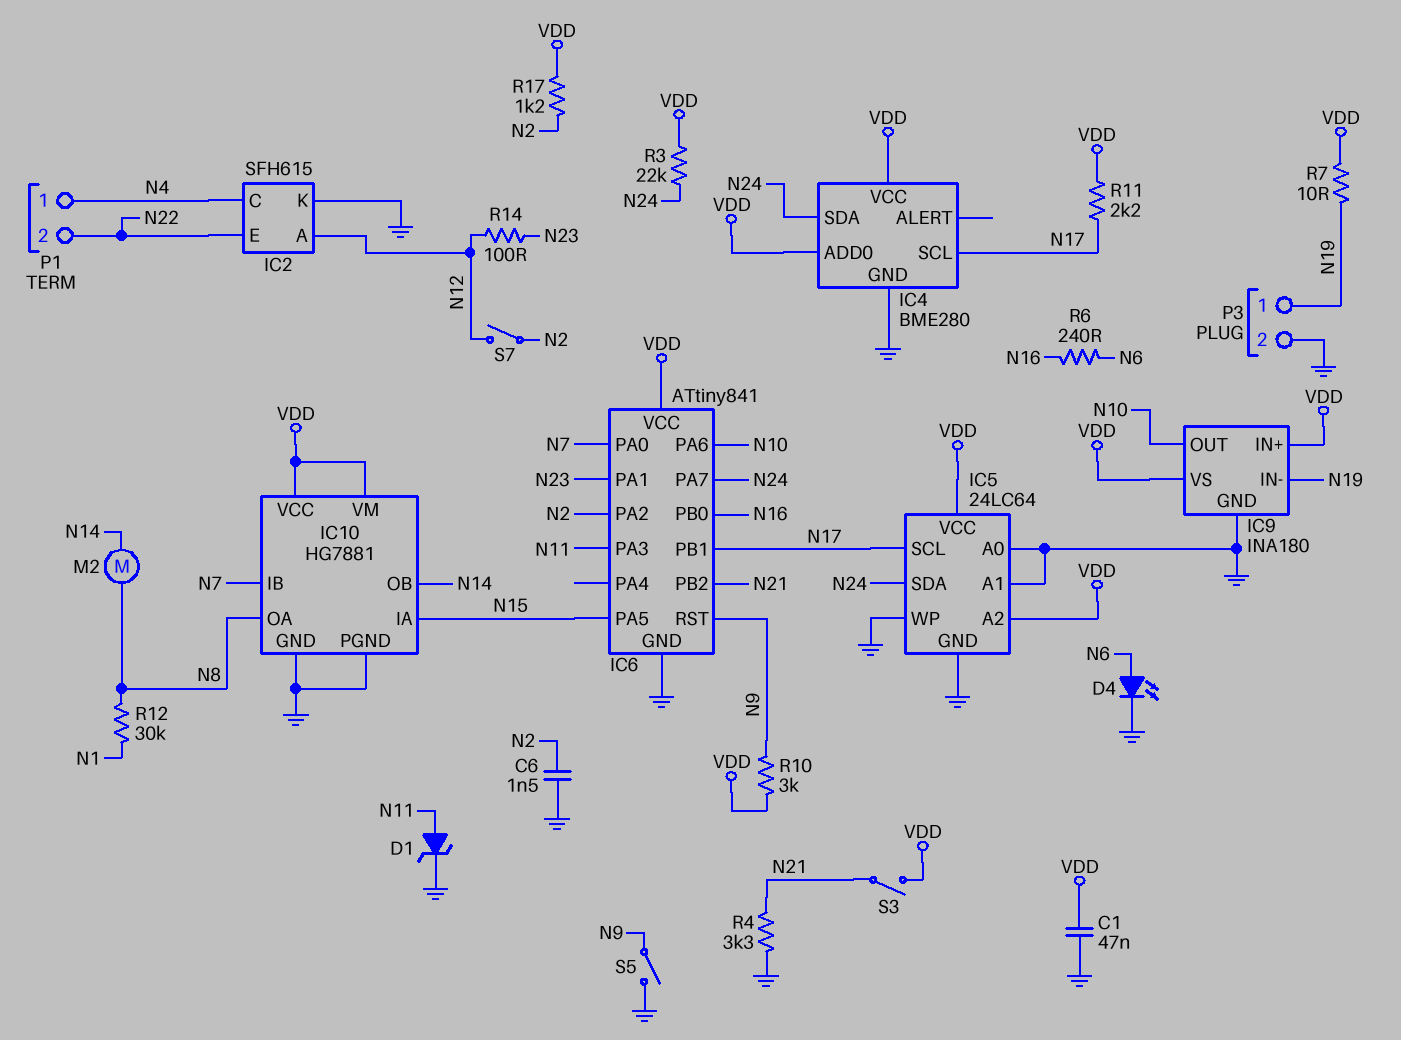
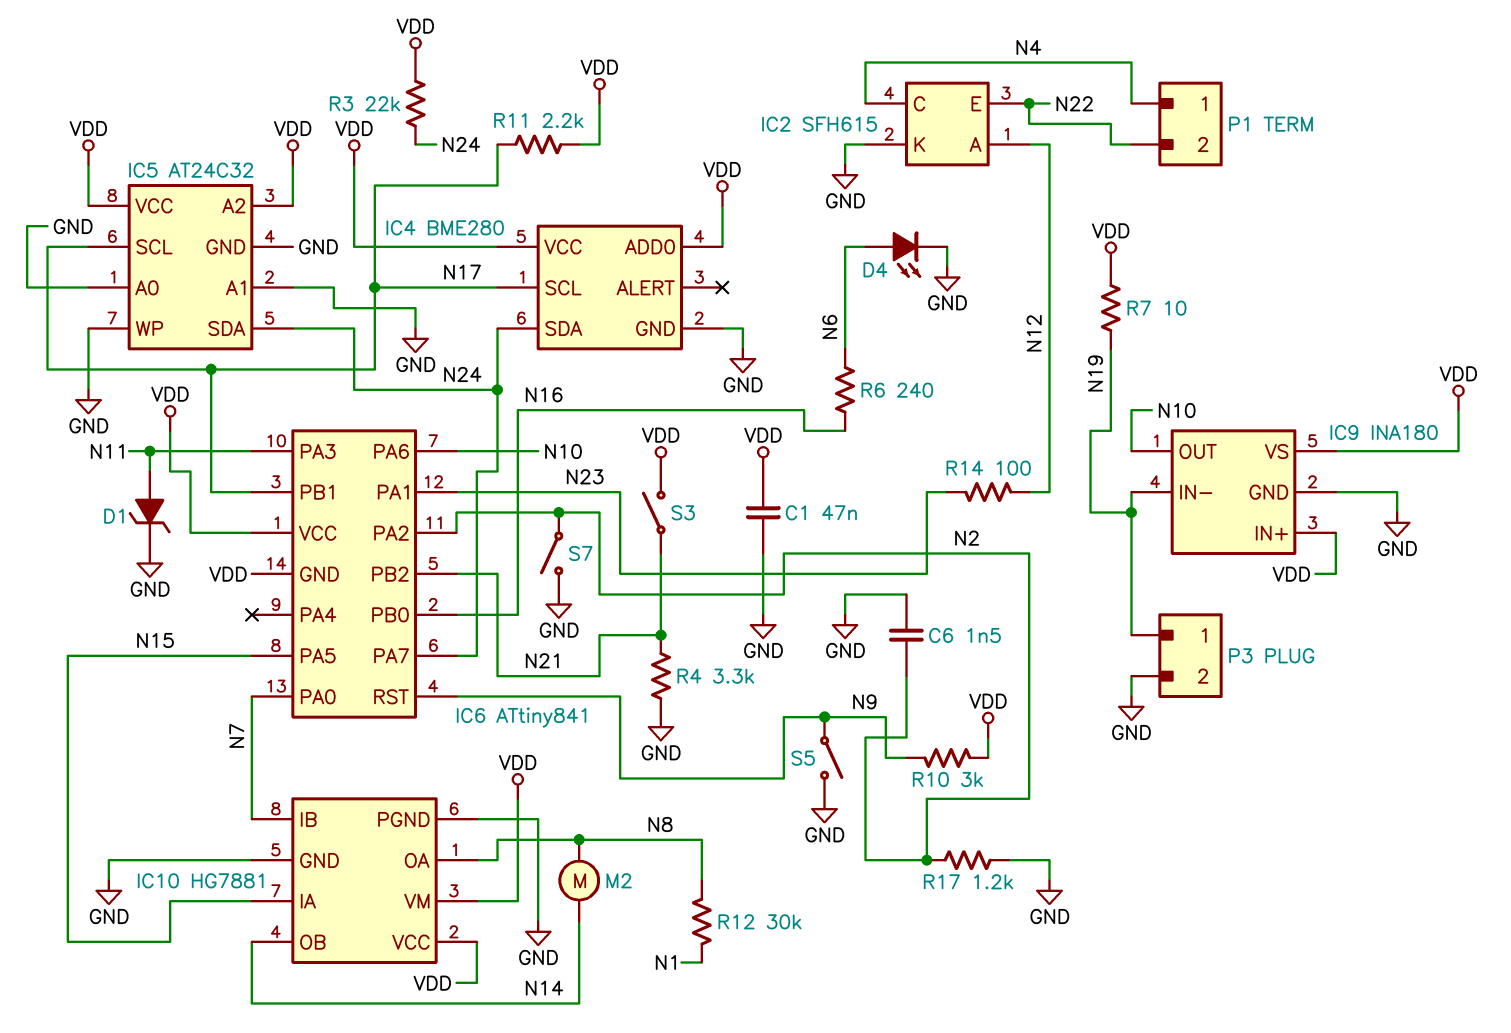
IC5: 24LC64 -> AT24C32
IC6 pin GND: GND -> VDD
R17: 1.2k (N2, VDD) -> 1.2k (GND, N2)
S7: switch (N2, N12) -> switch (GND, N2)

